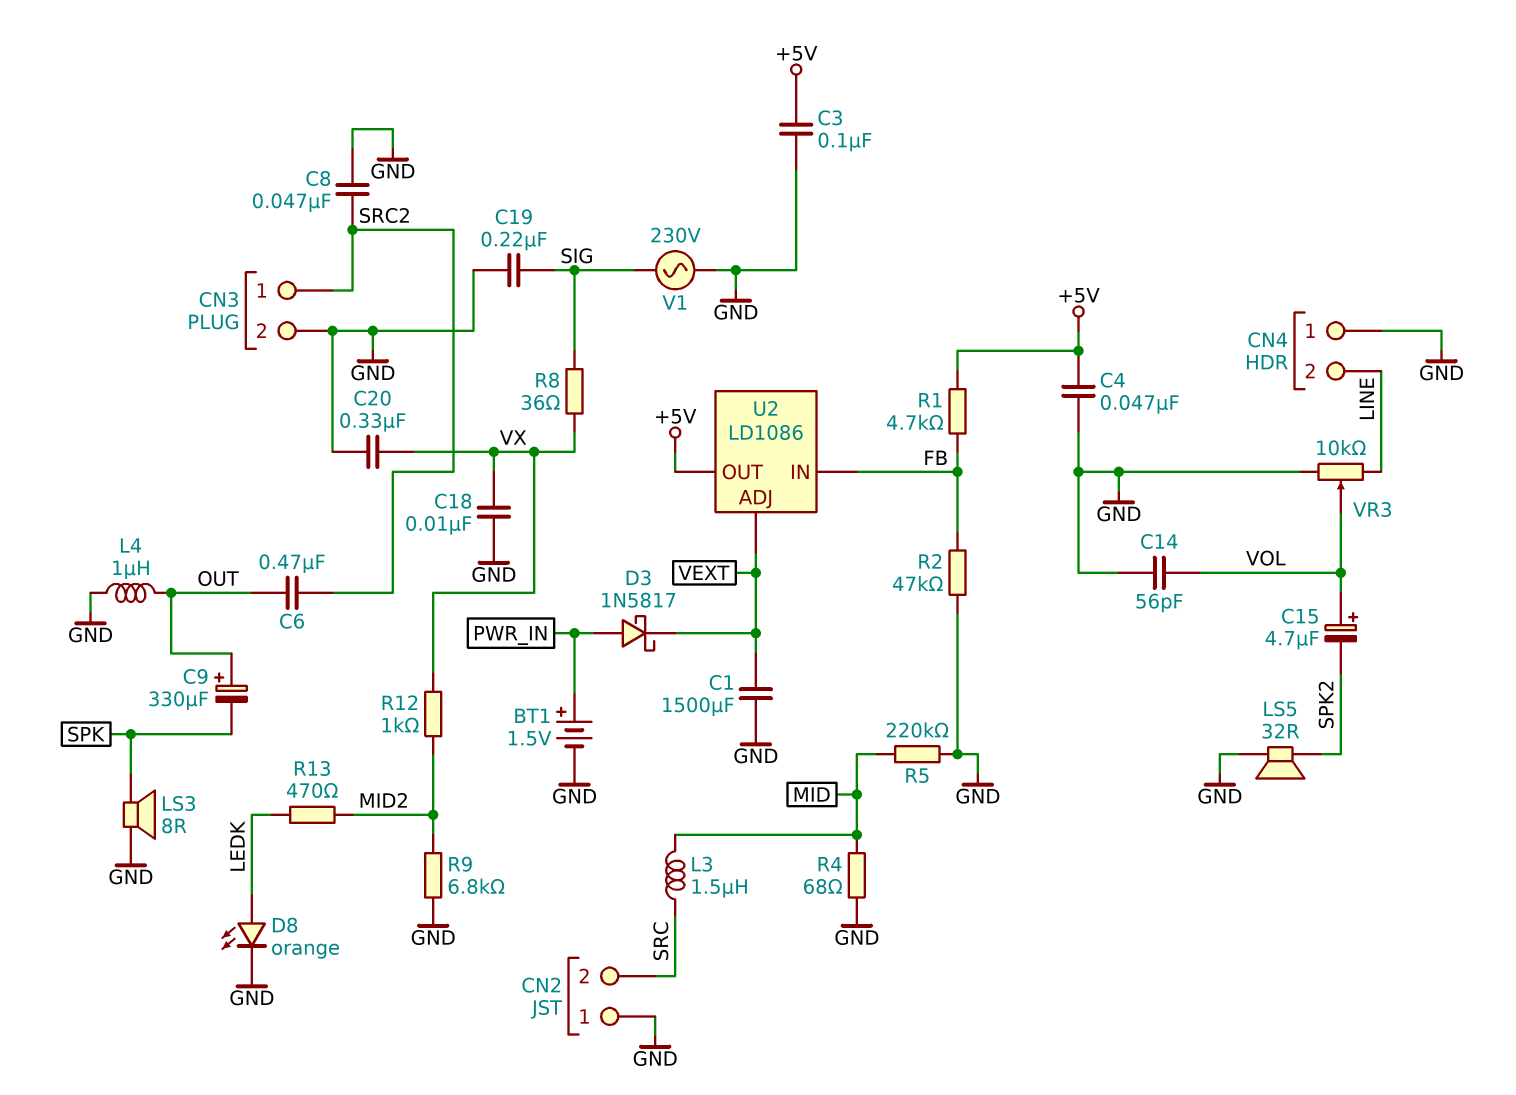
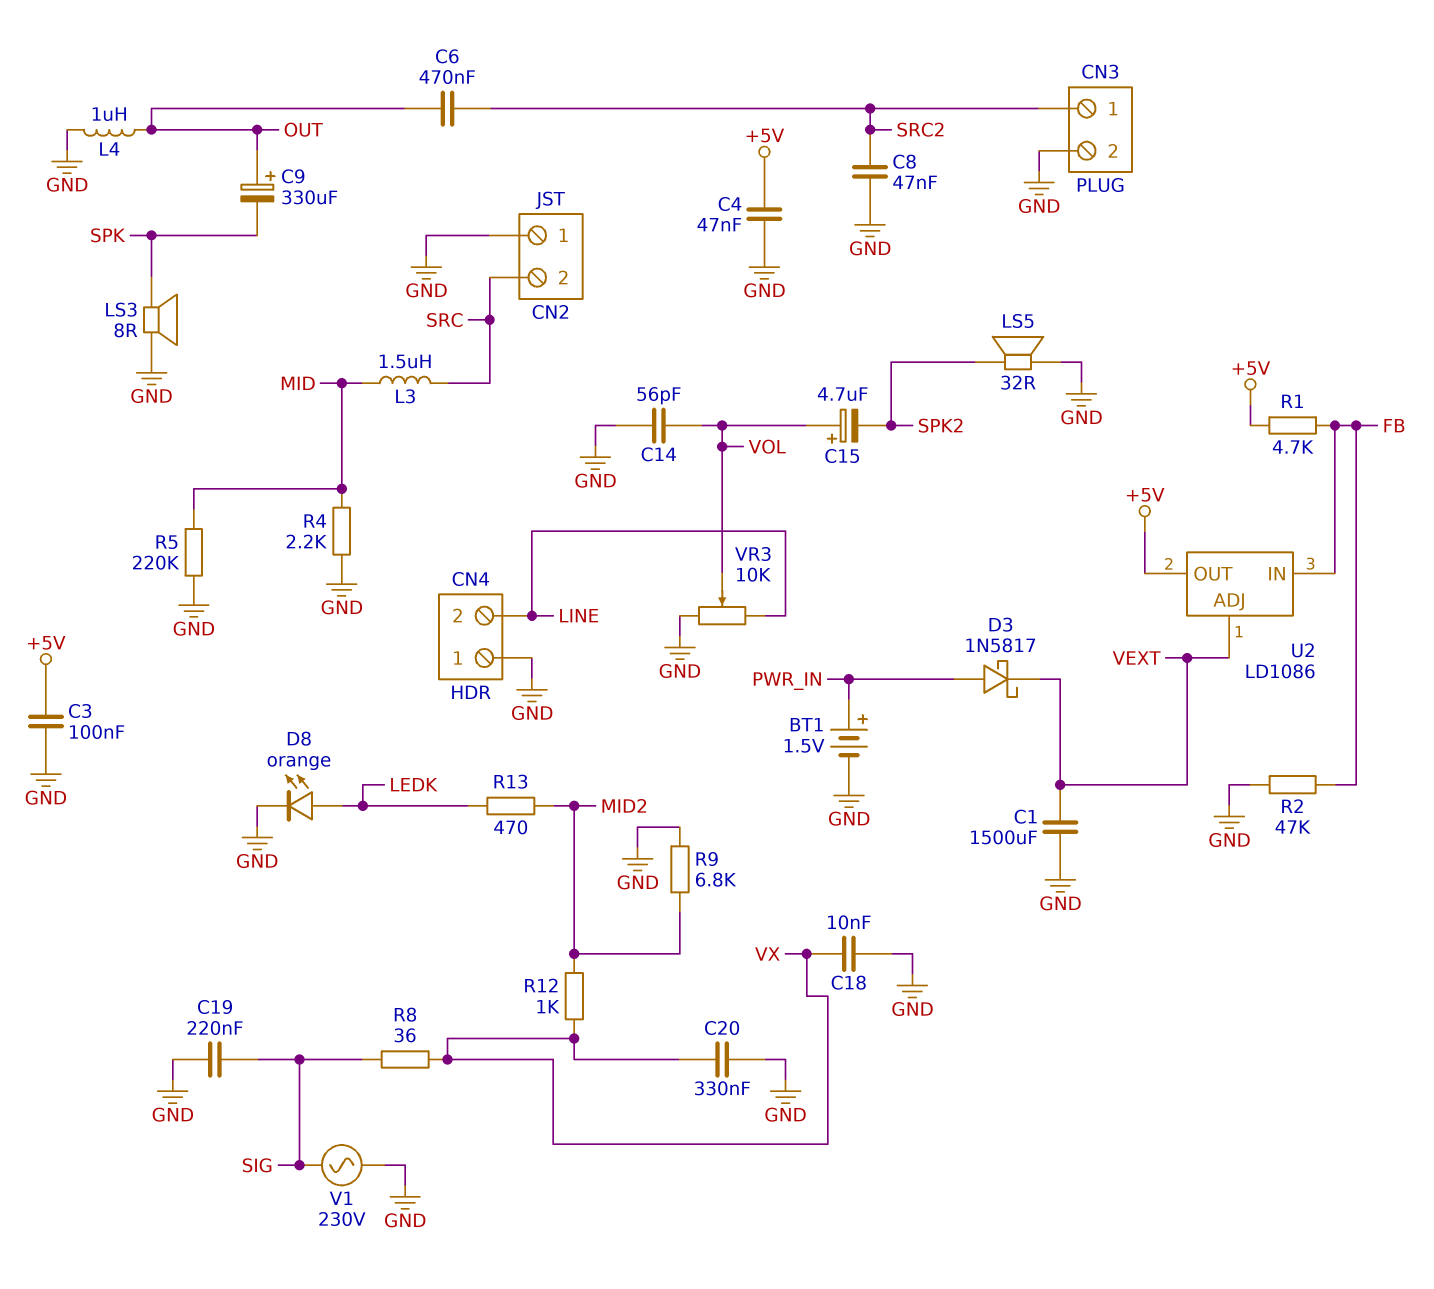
R4: 68 (GND, MID) -> 2.2k (GND, MID)

